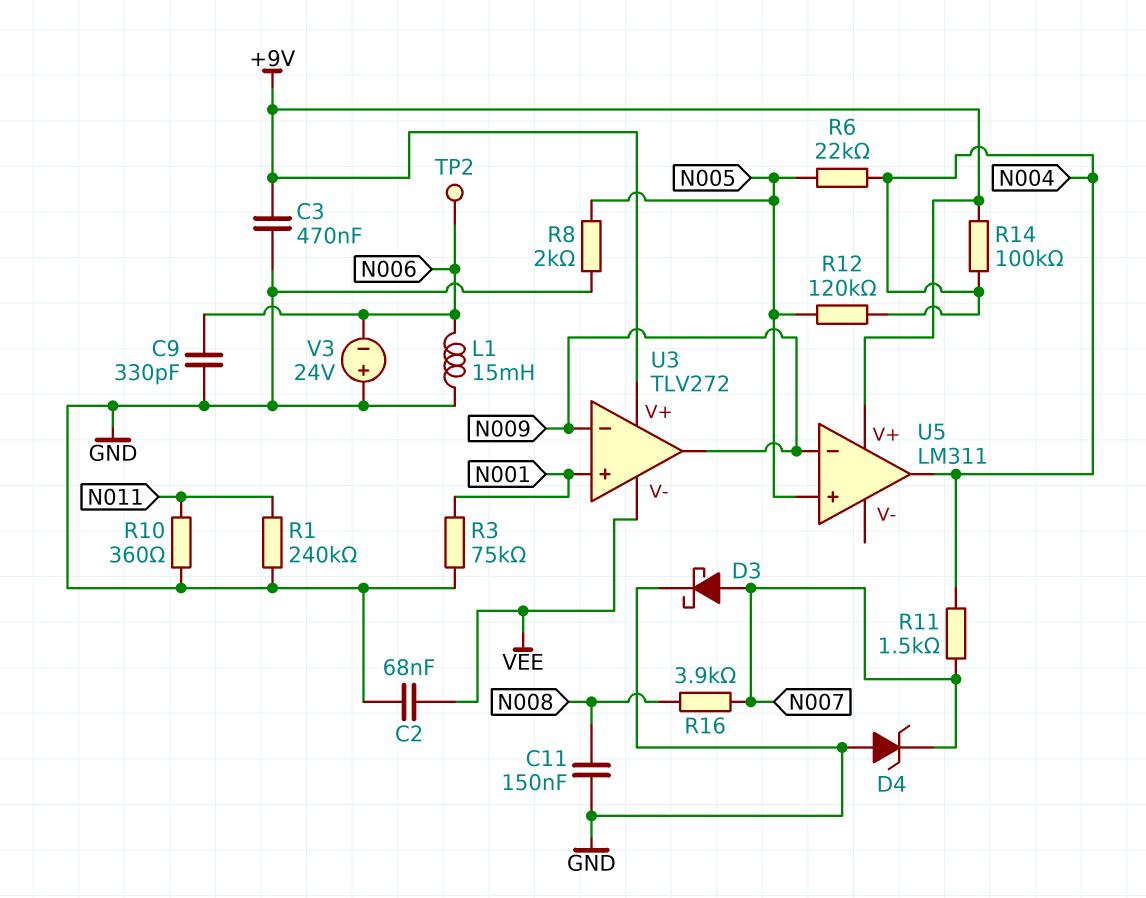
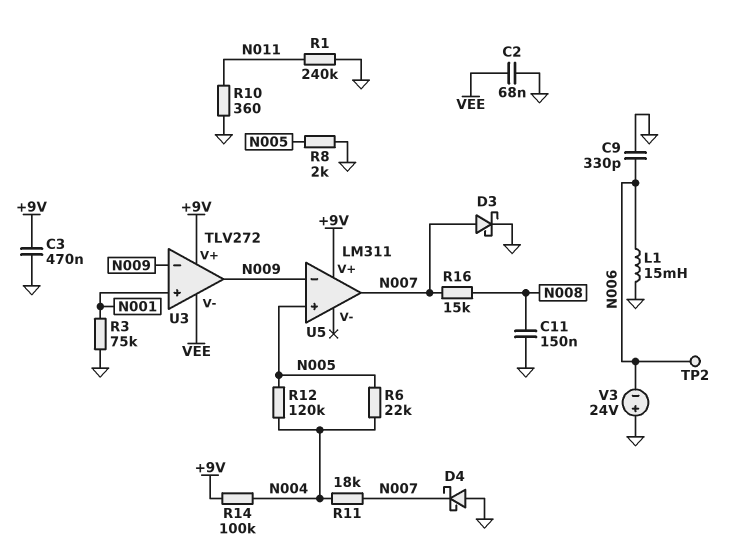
D4: zener (A GND, K N007) -> schottky (A GND, K N007)
R11: 1.5k (N004, N007) -> 18k (N004, N007)
R16: 3.9k (N007, N008) -> 15k (N007, N008)
U5 pin out: N004 -> N007

